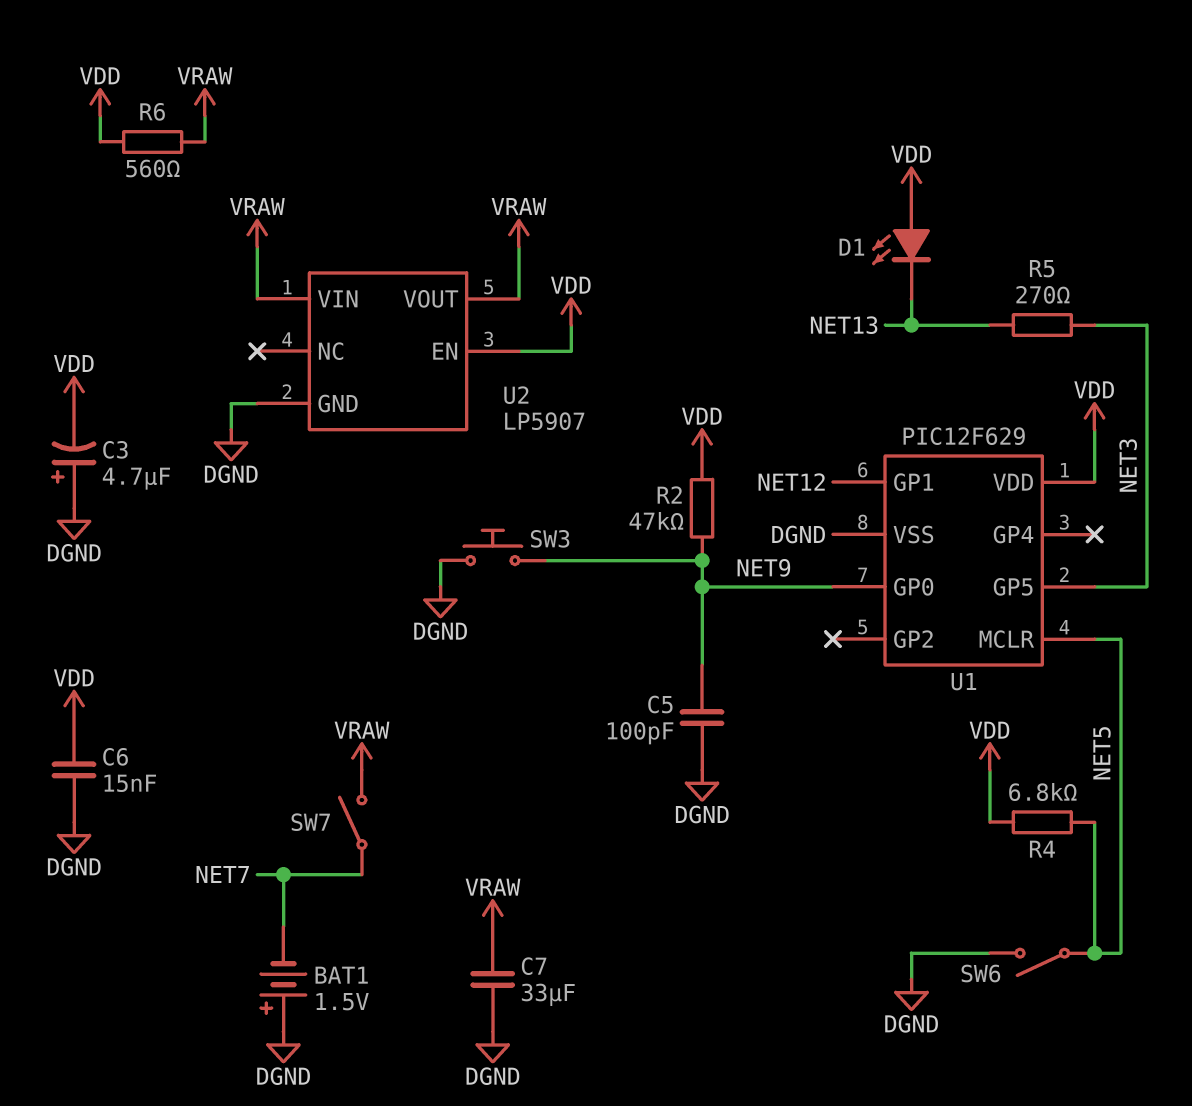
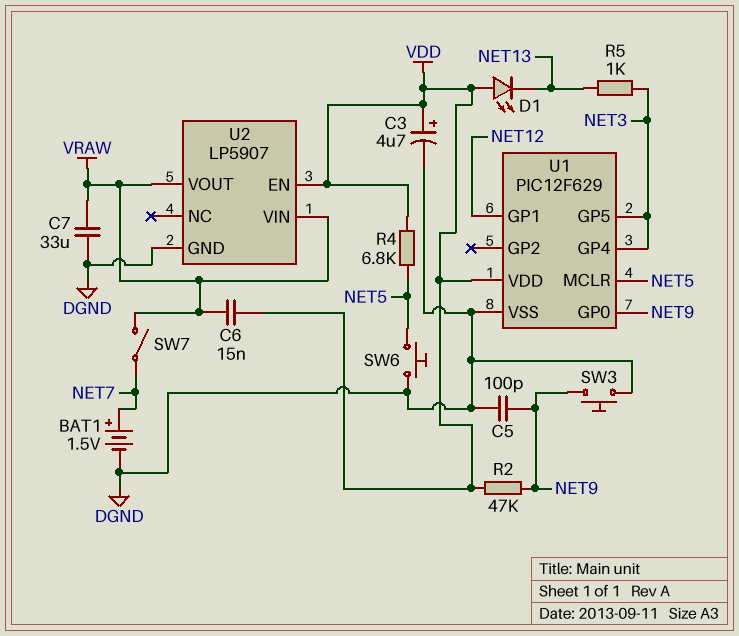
BAT1: 1.5V (plus DGND, minus NET7) -> 1.5V (plus NET7, minus DGND)
C3: 4.7uF (plus DGND, minus VDD) -> 4.7uF (plus VDD, minus DGND)
C6: 15nF (DGND, VDD) -> 15nF (VDD, VRAW)
R5: 270 (NET3, NET13) -> 1k (NET3, NET13)
R6: 560 (VDD, VRAW) -> none
SW6: switch (DGND, NET5) -> button (DGND, NET5)
U1 pin GP4: none -> NET3

